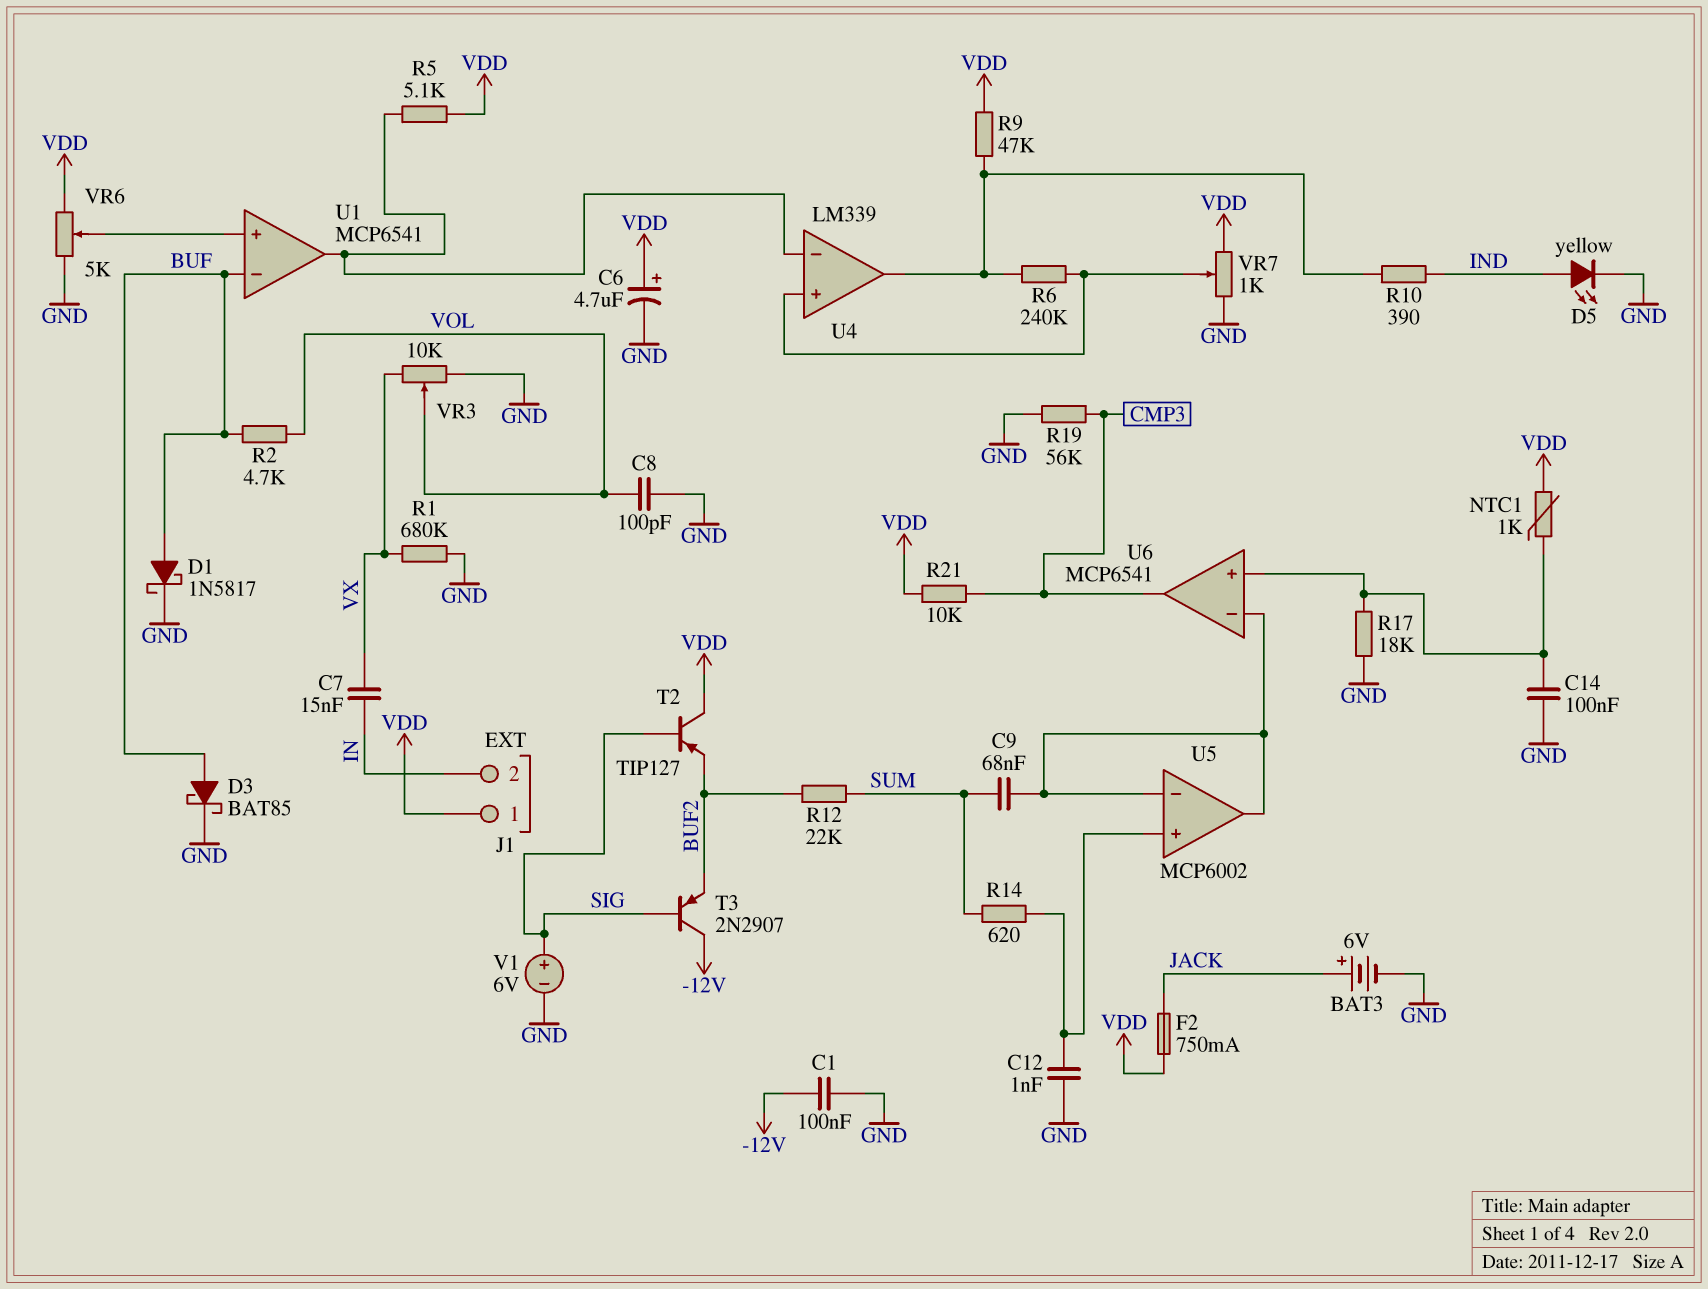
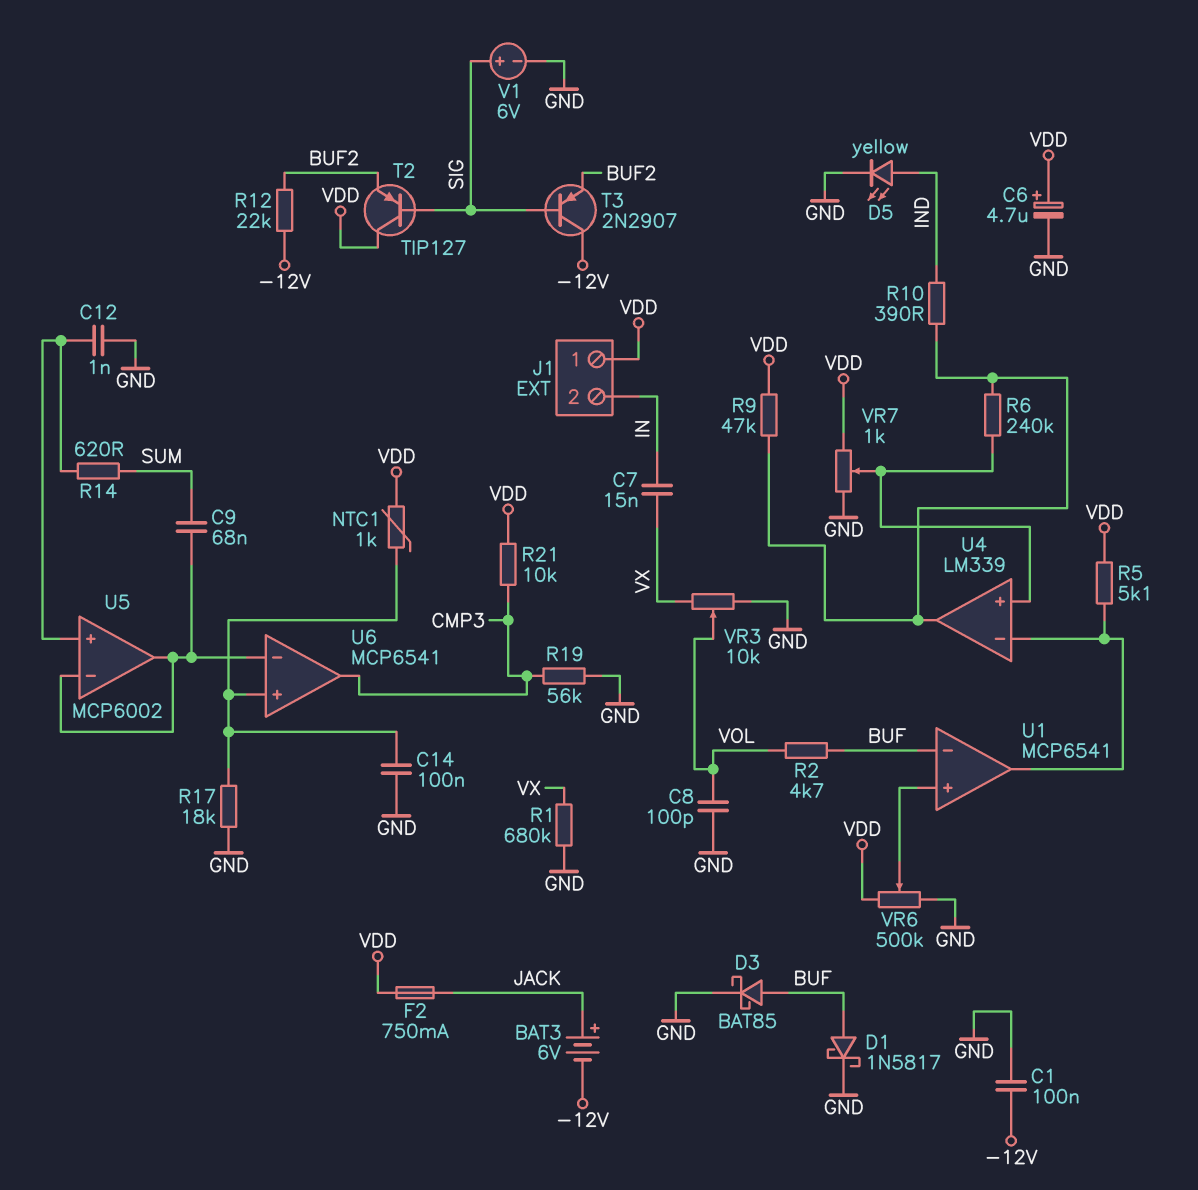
BAT3: 6V (plus JACK, minus GND) -> 6V (plus JACK, minus -12V)
R12: 22k (BUF2, SUM) -> 22k (-12V, BUF2)
VR6: 5k (GND, VDD, wiper U1/in+) -> 500k (GND, VDD, wiper U1/in+)

